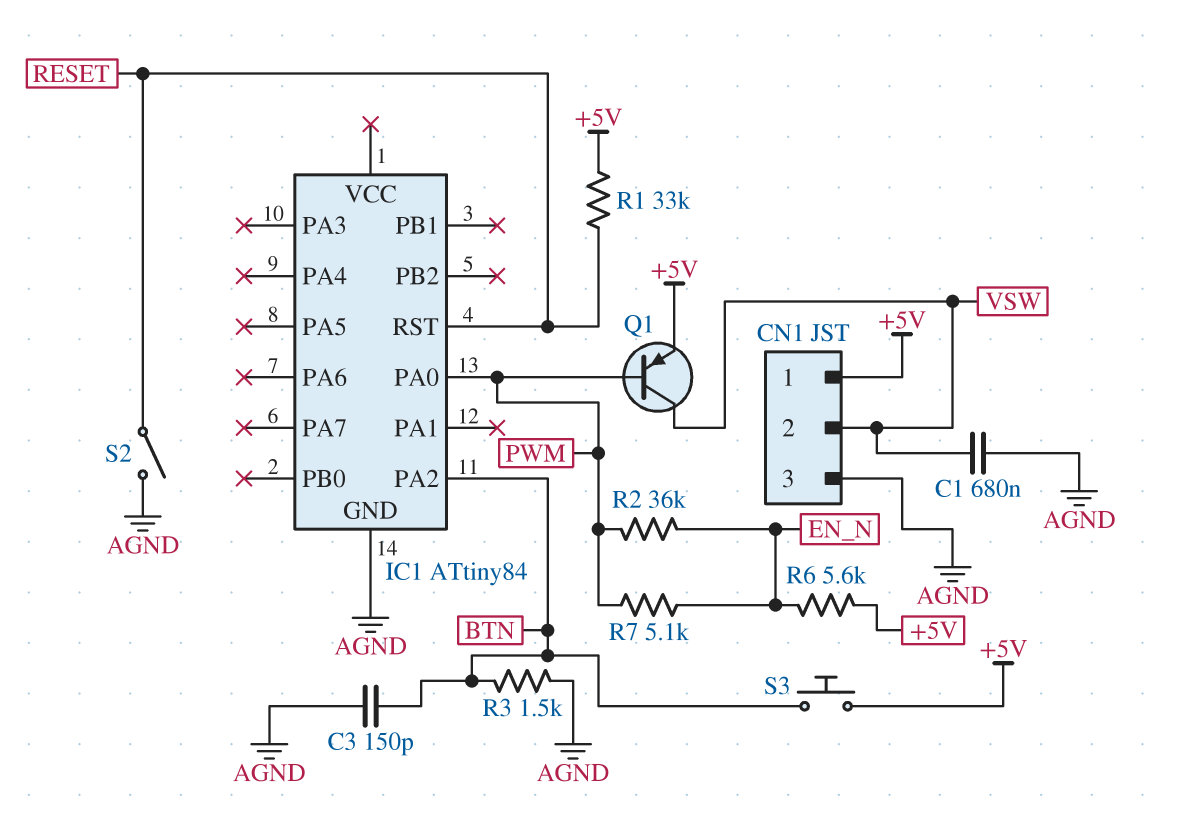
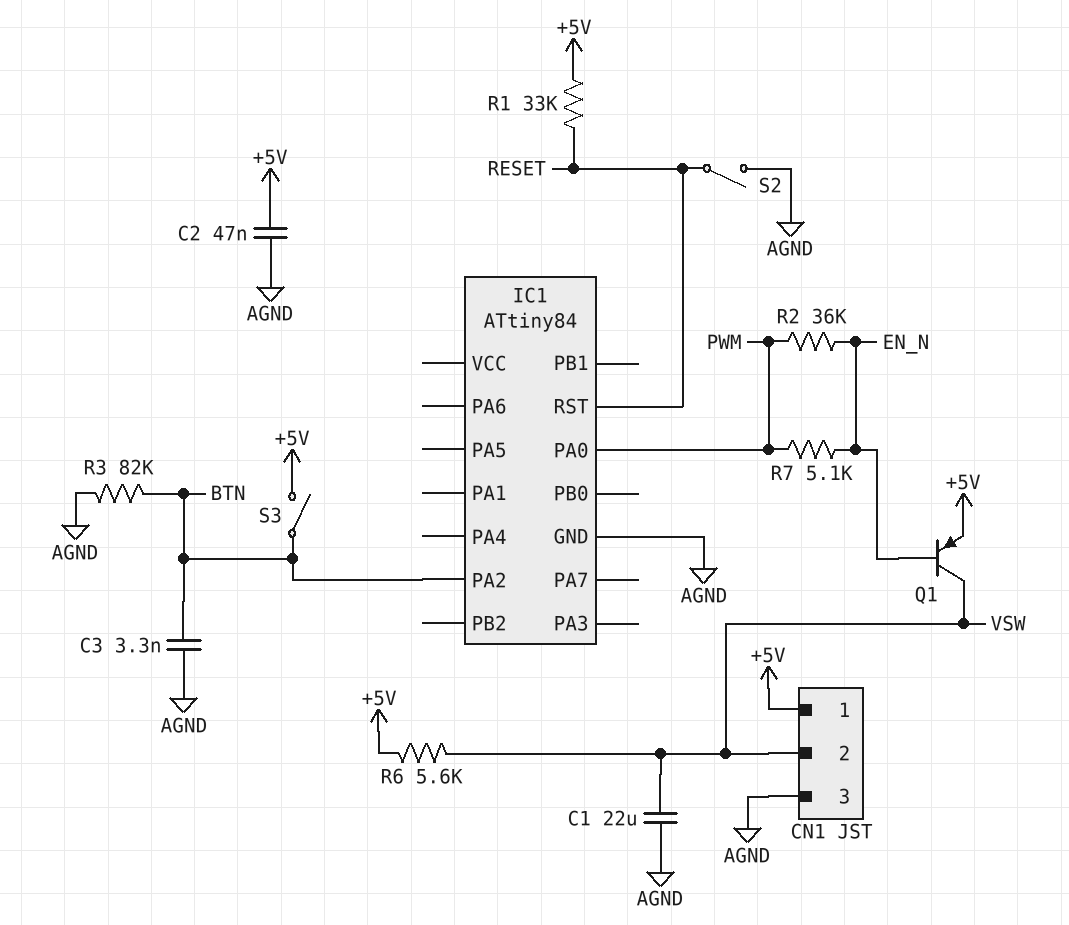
C1: 680nF (AGND, VSW) -> 22uF (AGND, VSW)
C2: none -> 47nF (+5V, AGND)
C3: 150pF (AGND, BTN) -> 3.3nF (AGND, BTN)
Q1: PNP (B PWM, C VSW, E +5V) -> PNP (B EN_N, C VSW, E +5V)
R3: 1.5k (AGND, BTN) -> 82k (AGND, BTN)
R6: 5.6k (+5V, EN_N) -> 5.6k (+5V, VSW)
S3: button (+5V, BTN) -> switch (+5V, BTN)

